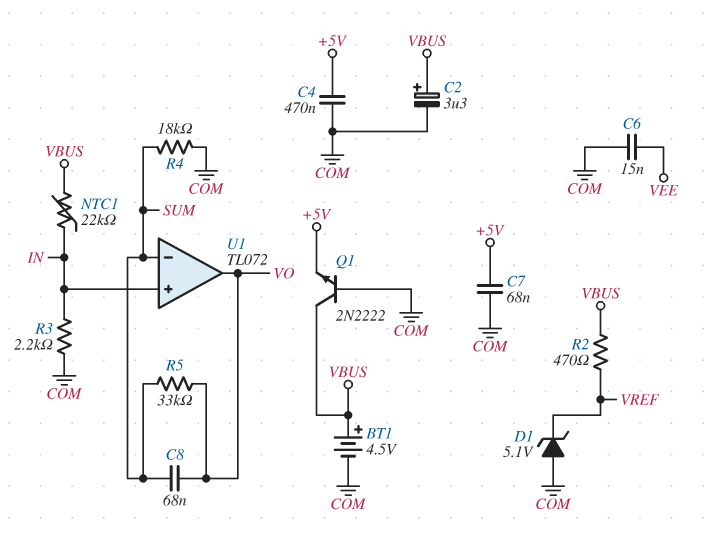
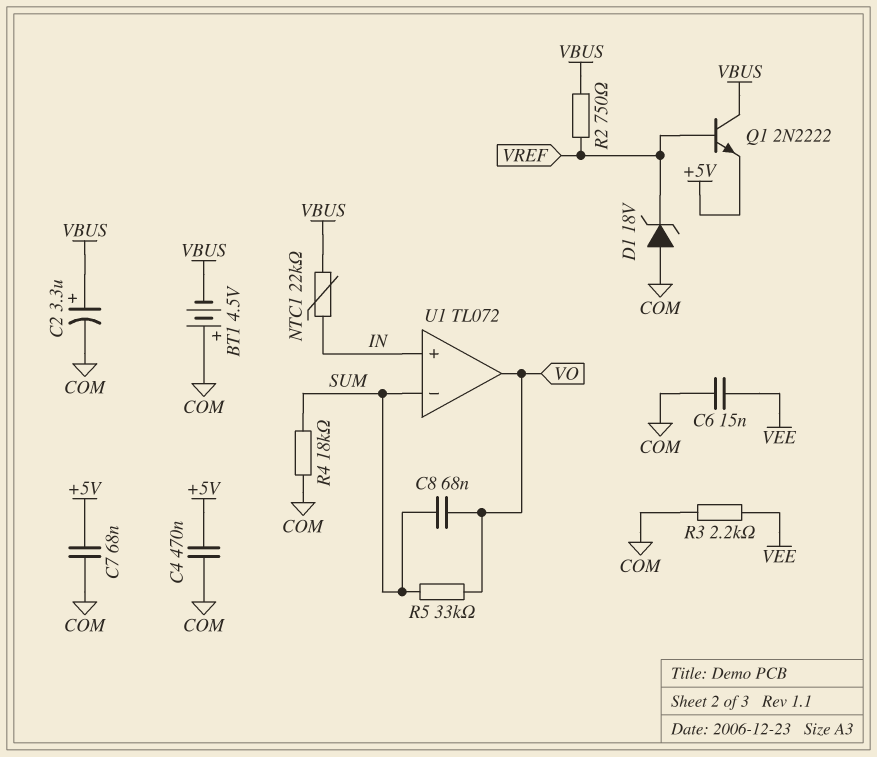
BT1: 4.5V (plus VBUS, minus COM) -> 4.5V (plus COM, minus VBUS)
D1: zener 5.1V (A COM, K VREF) -> zener 18V (A COM, K VREF)
Q1: NPN 2N2222 (B COM, C VBUS, E +5V) -> NPN 2N2222 (B VREF, C VBUS, E +5V)
R2: 470 (VBUS, VREF) -> 750 (VBUS, VREF)
R3: 2.2k (COM, IN) -> 2.2k (COM, VEE)

